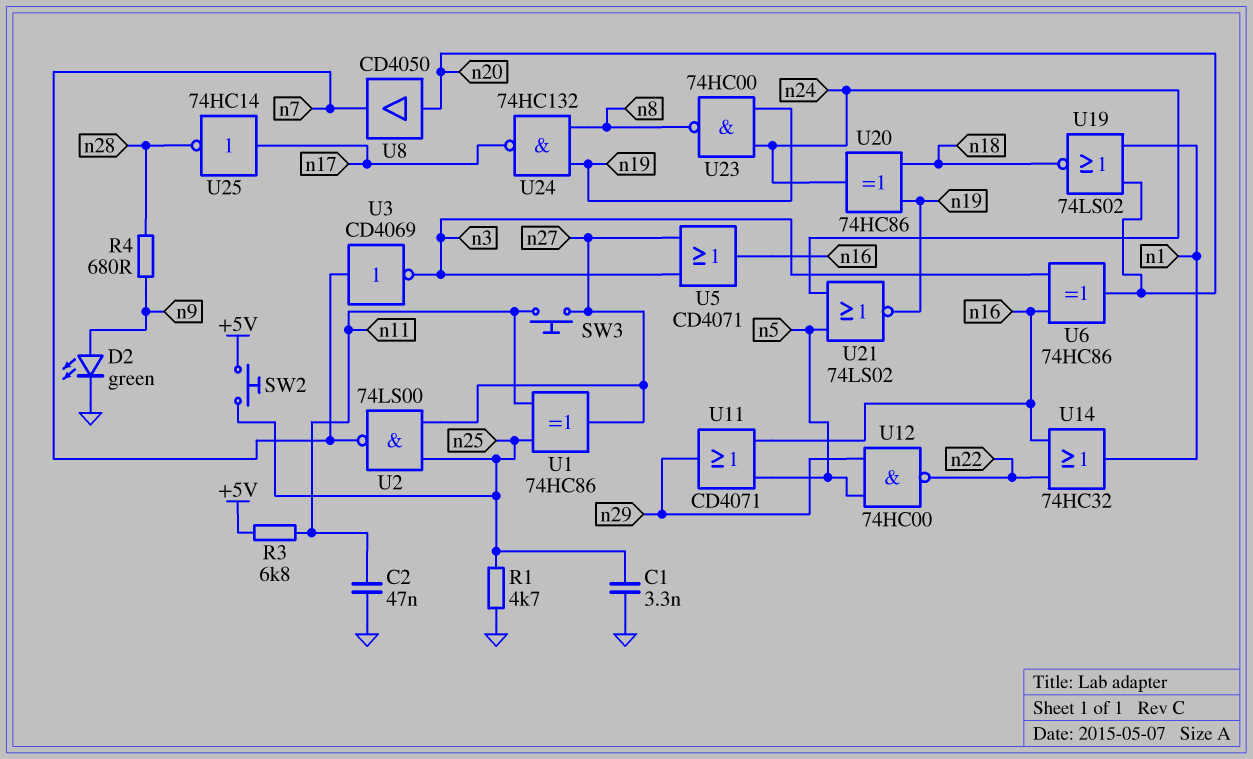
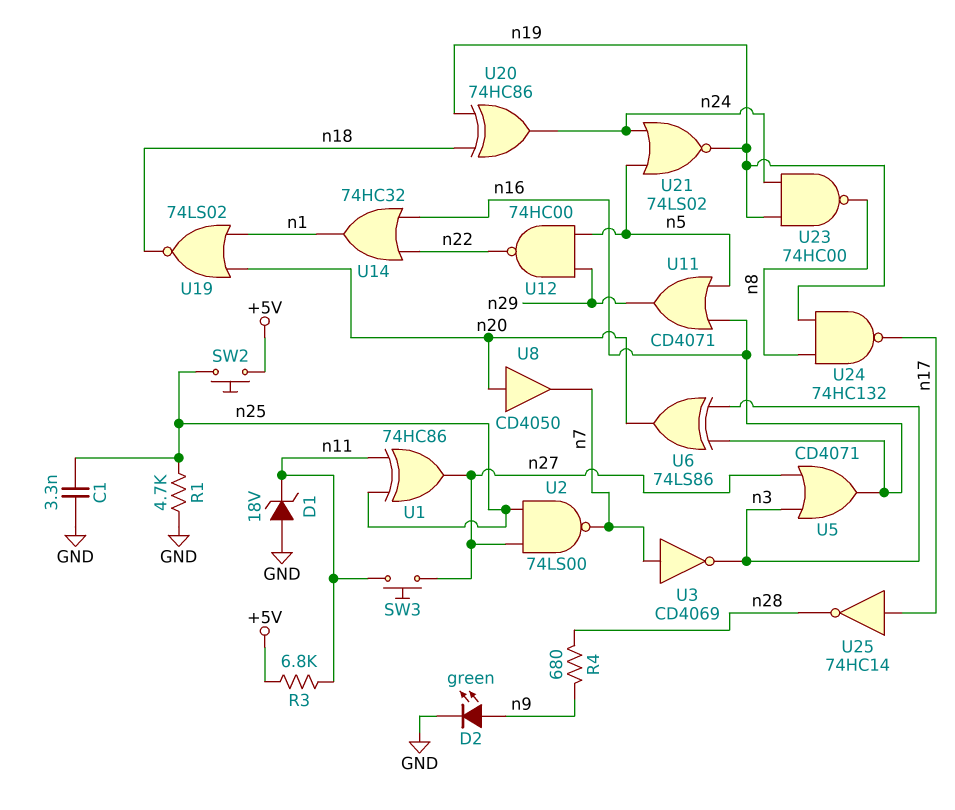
C2: 47nF (GND, n11) -> none
D1: none -> zener 18V (A GND, K n11)
U6: XOR 74HC86 (in n3, in n16, out n20) -> XOR 74LS86 (in n3, in n16, out n20)

